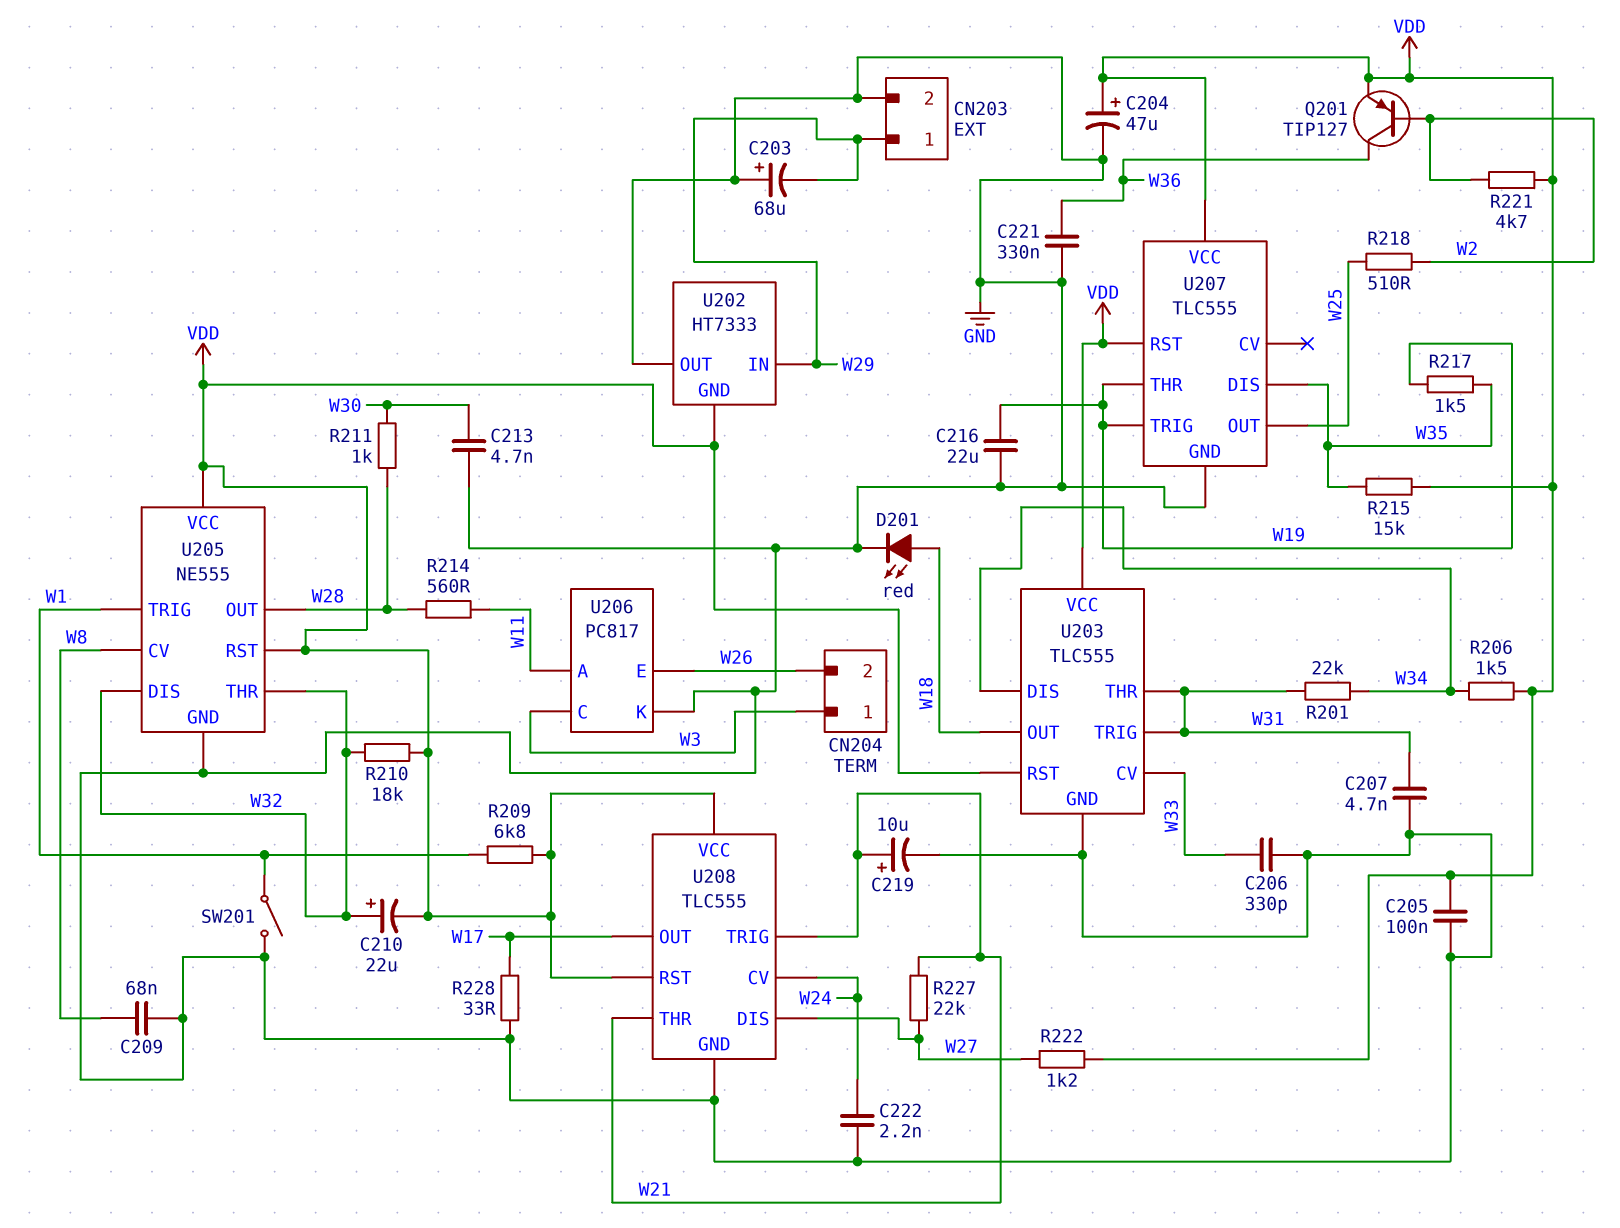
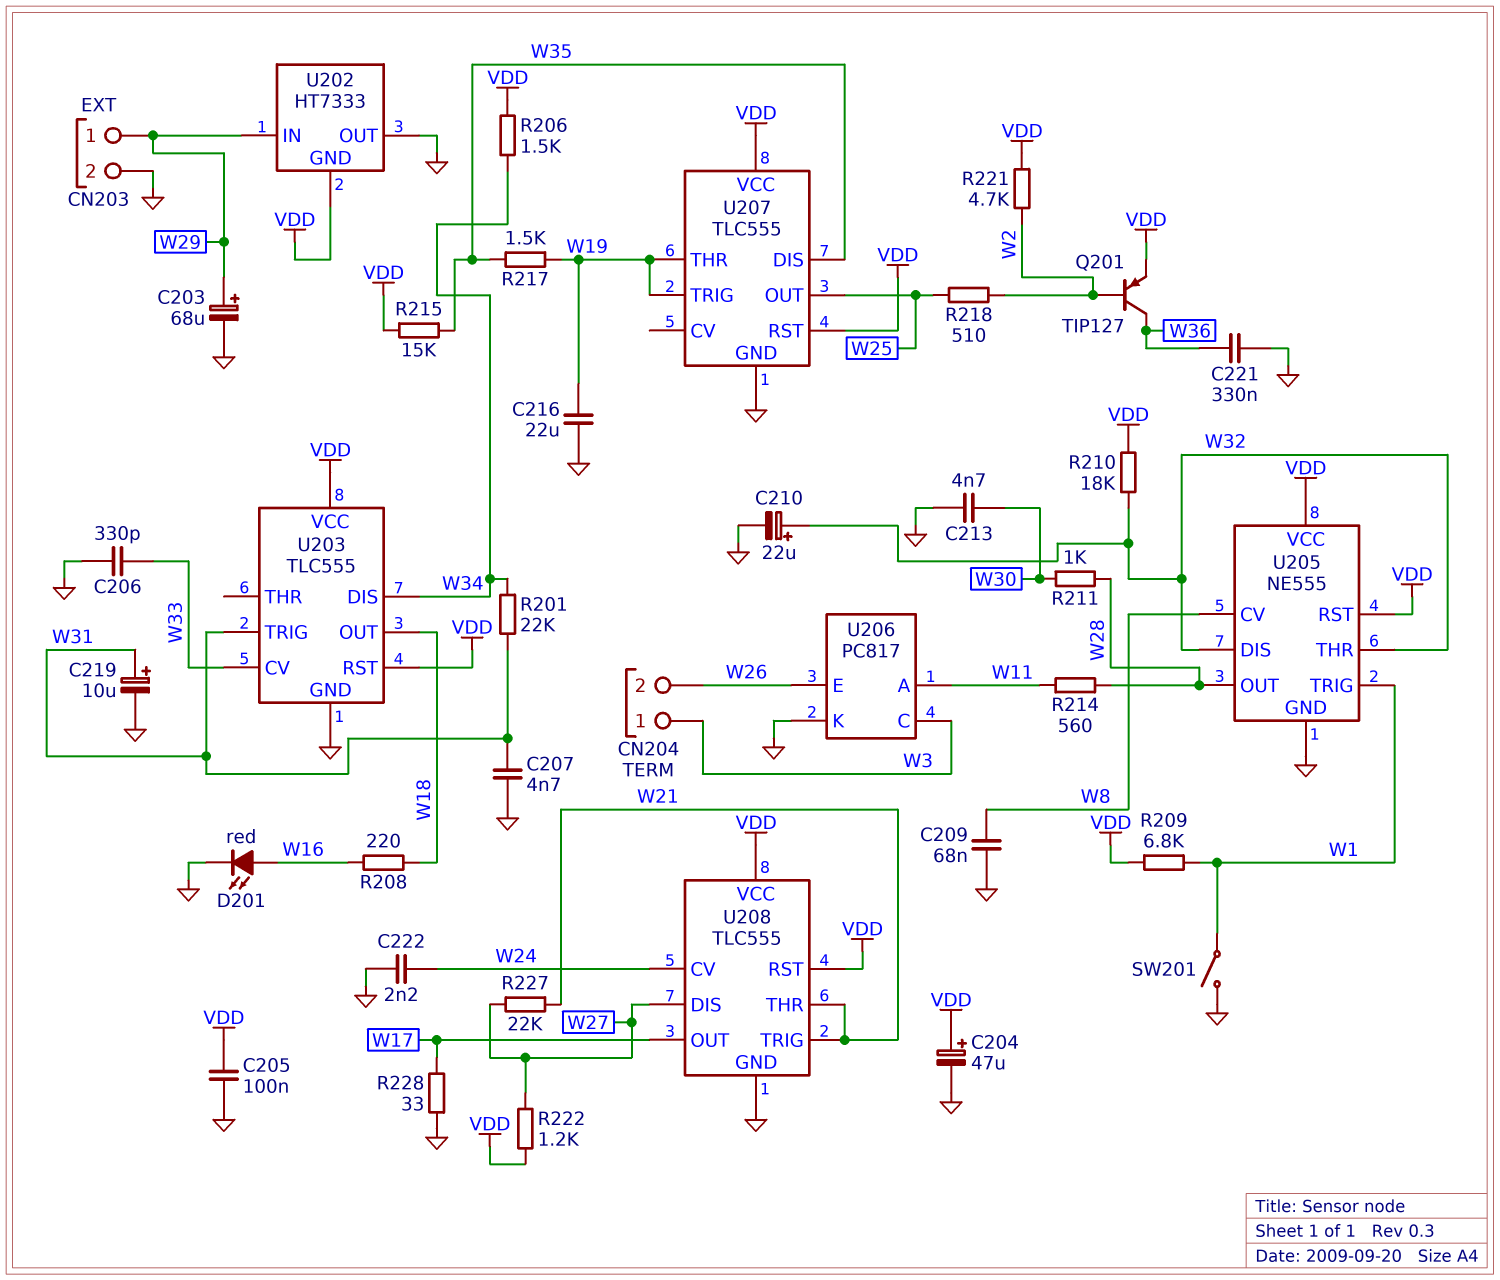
C203: 68uF (plus GND, minus W29) -> 68uF (plus W29, minus GND)
C210: 22uF (plus W32, minus VDD) -> 22uF (plus W32, minus GND)
C219: 10uF (plus W21, minus GND) -> 10uF (plus W31, minus GND)
D201: LED red (A W18, K GND) -> LED red (A W16, K GND)
R208: none -> 220 (W16, W18)
U203 pin THR: W31 -> none

